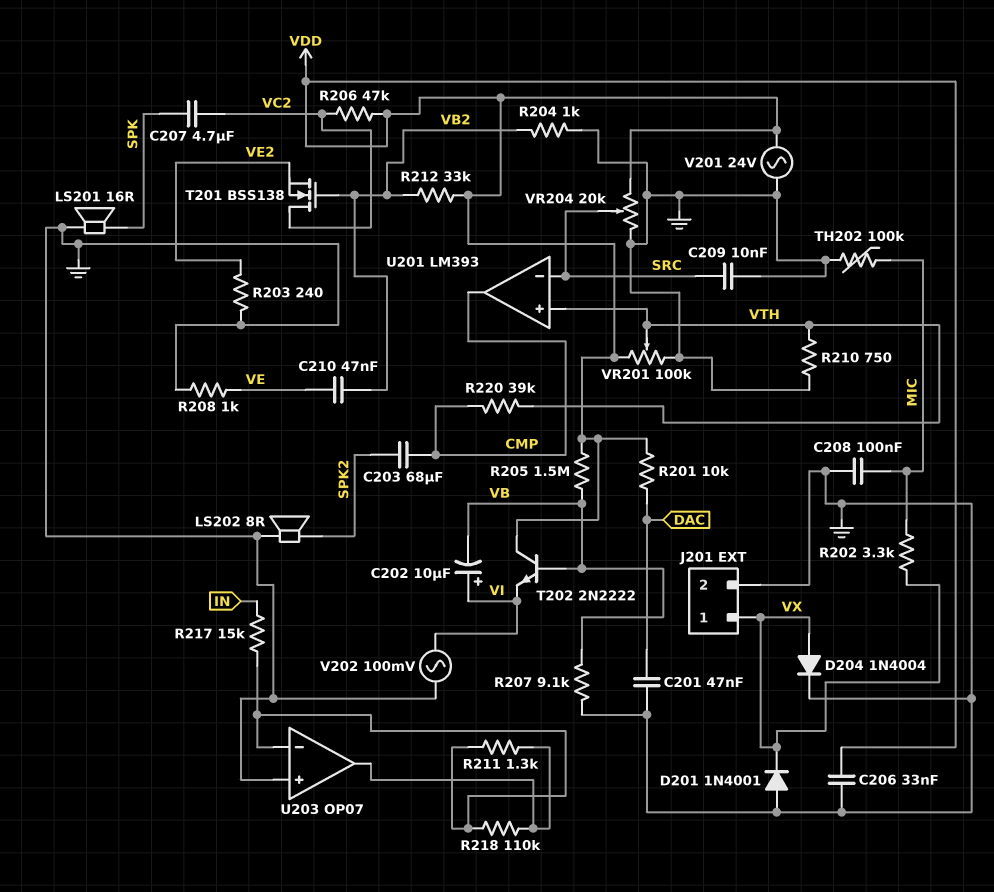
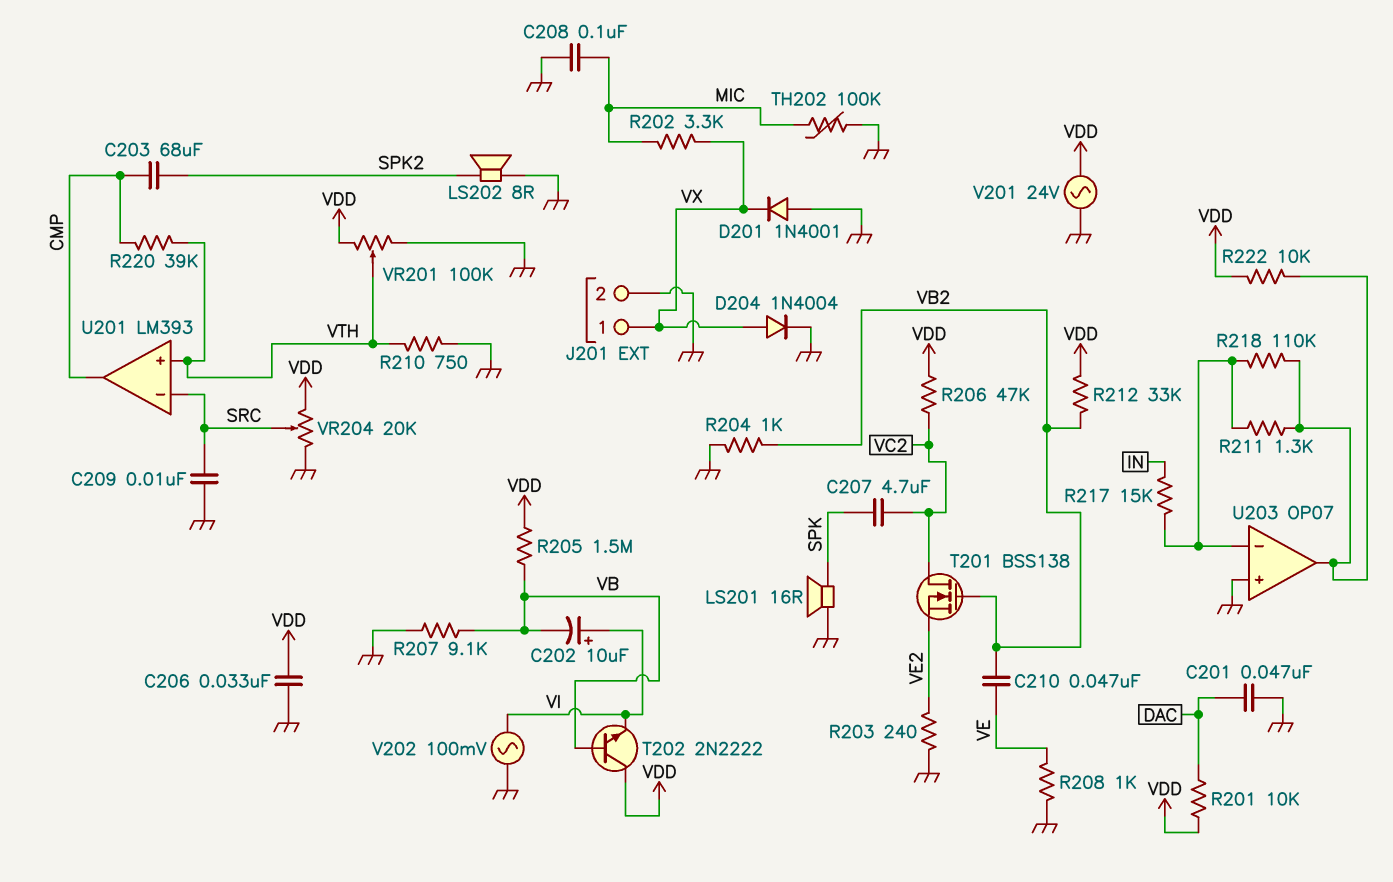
R222: none -> 10k (U203/out, VDD)

